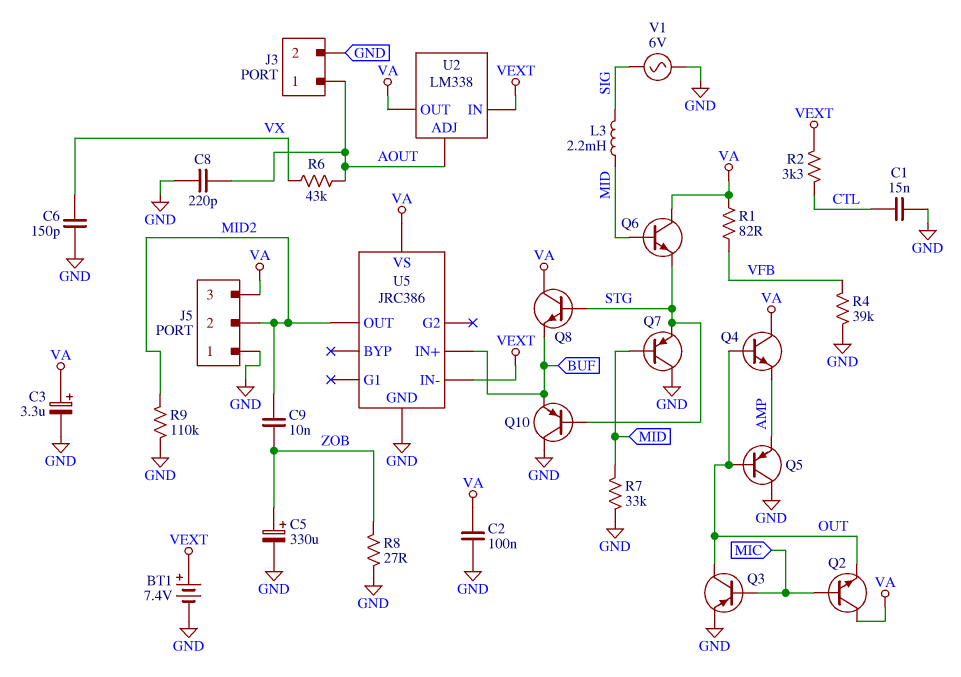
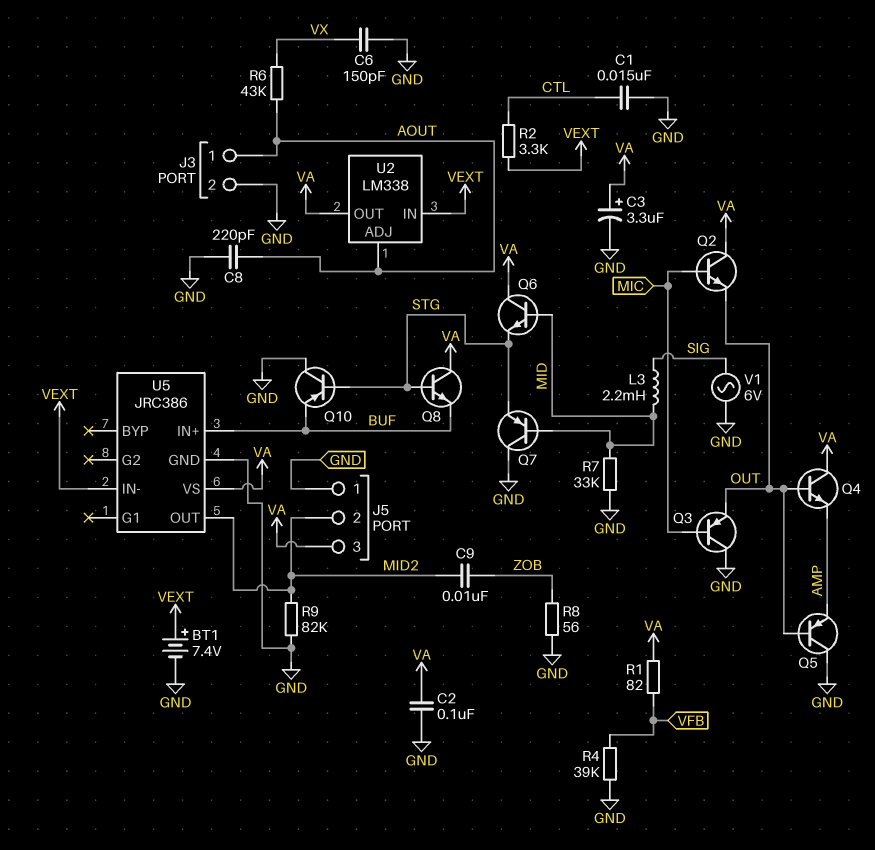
C5: 330uF (plus ZOB, minus GND) -> none
Q3: PNP (B MIC, C OUT, E GND) -> PNP (B MIC, C GND, E OUT)
R8: 27 (GND, ZOB) -> 56 (GND, ZOB)
R9: 110k (GND, MID2) -> 82k (GND, MID2)

